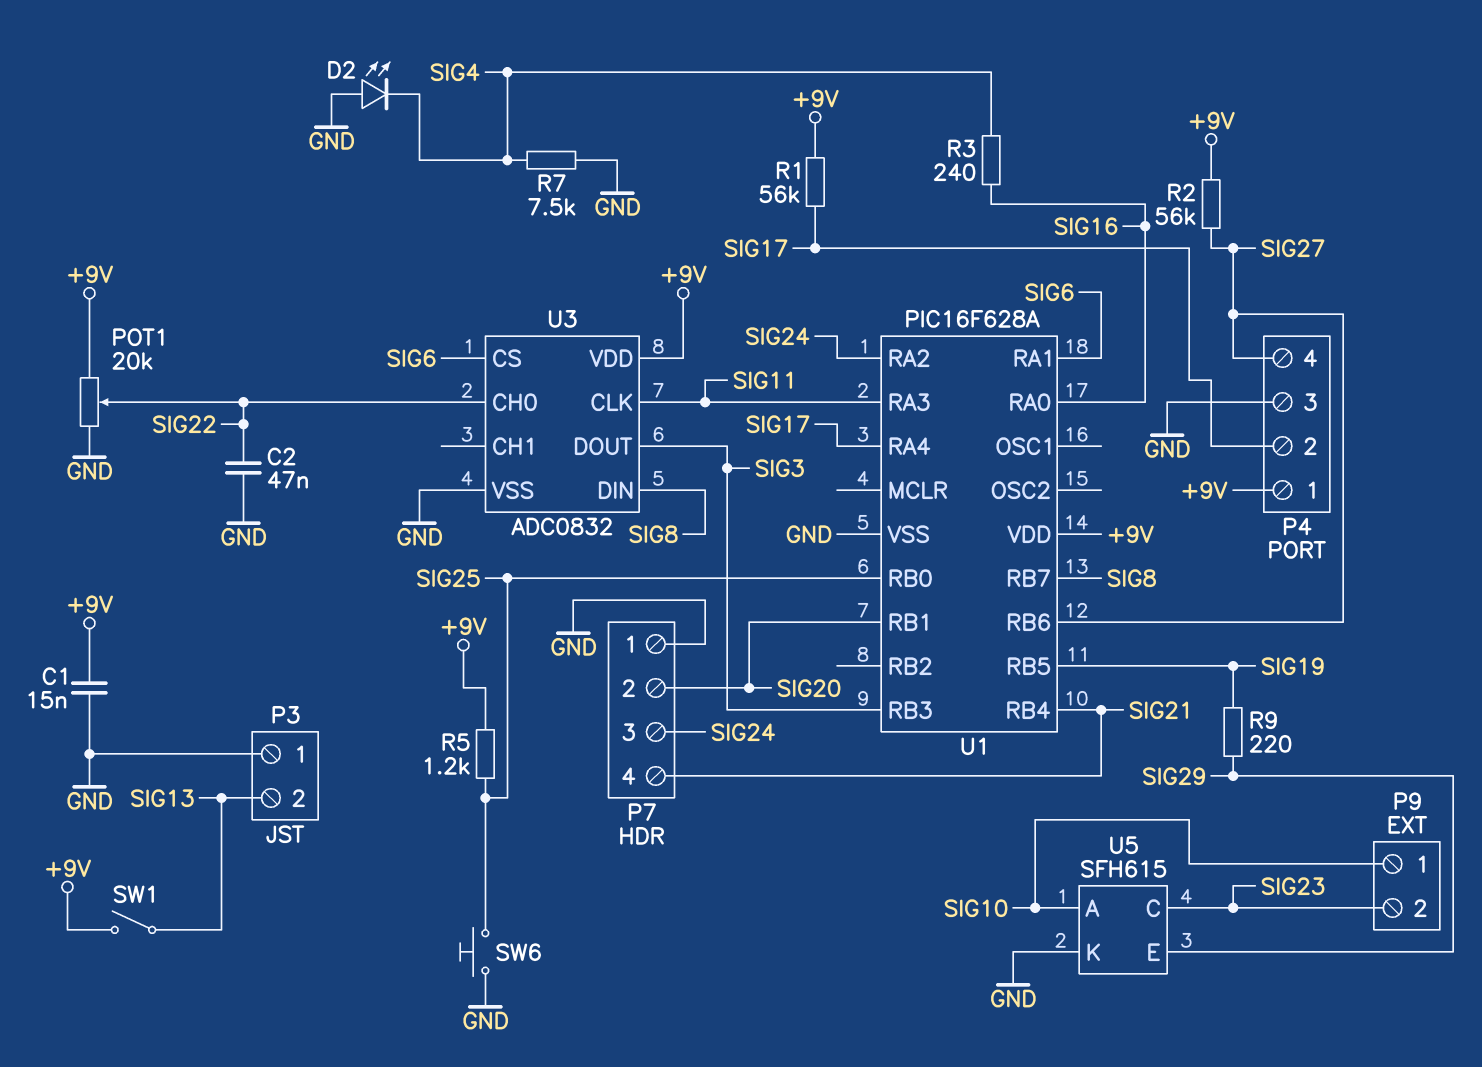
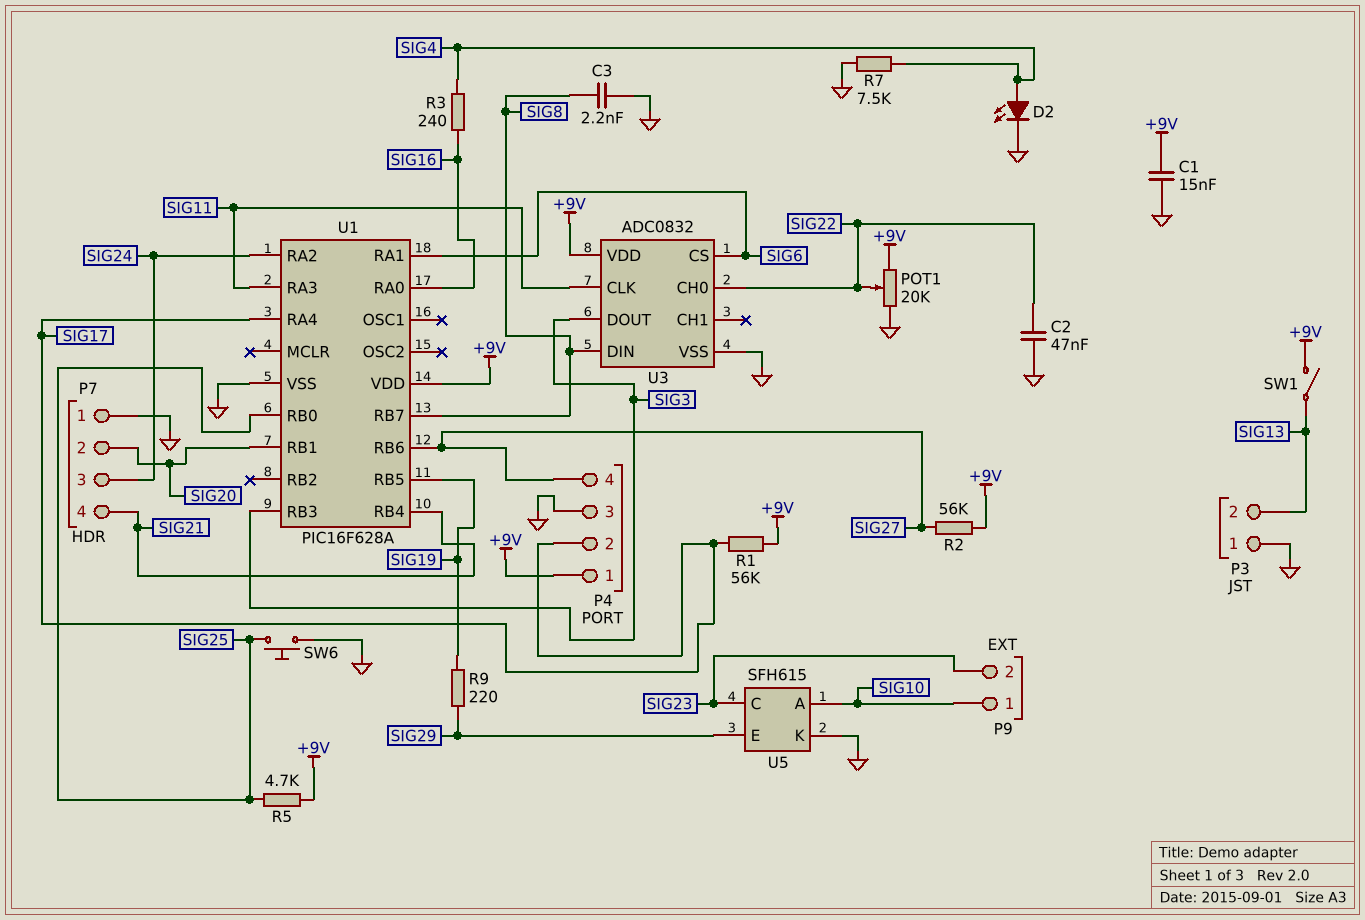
C3: none -> 2.2nF (GND, SIG8)
D2: LED (A GND, K SIG4) -> LED (A SIG4, K GND)
R5: 1.2k (+9V, SIG25) -> 4.7k (+9V, SIG25)

